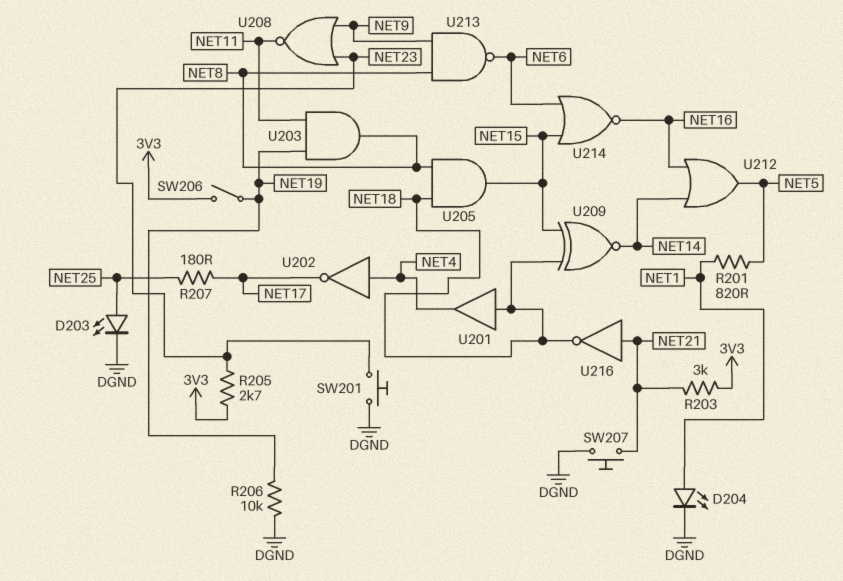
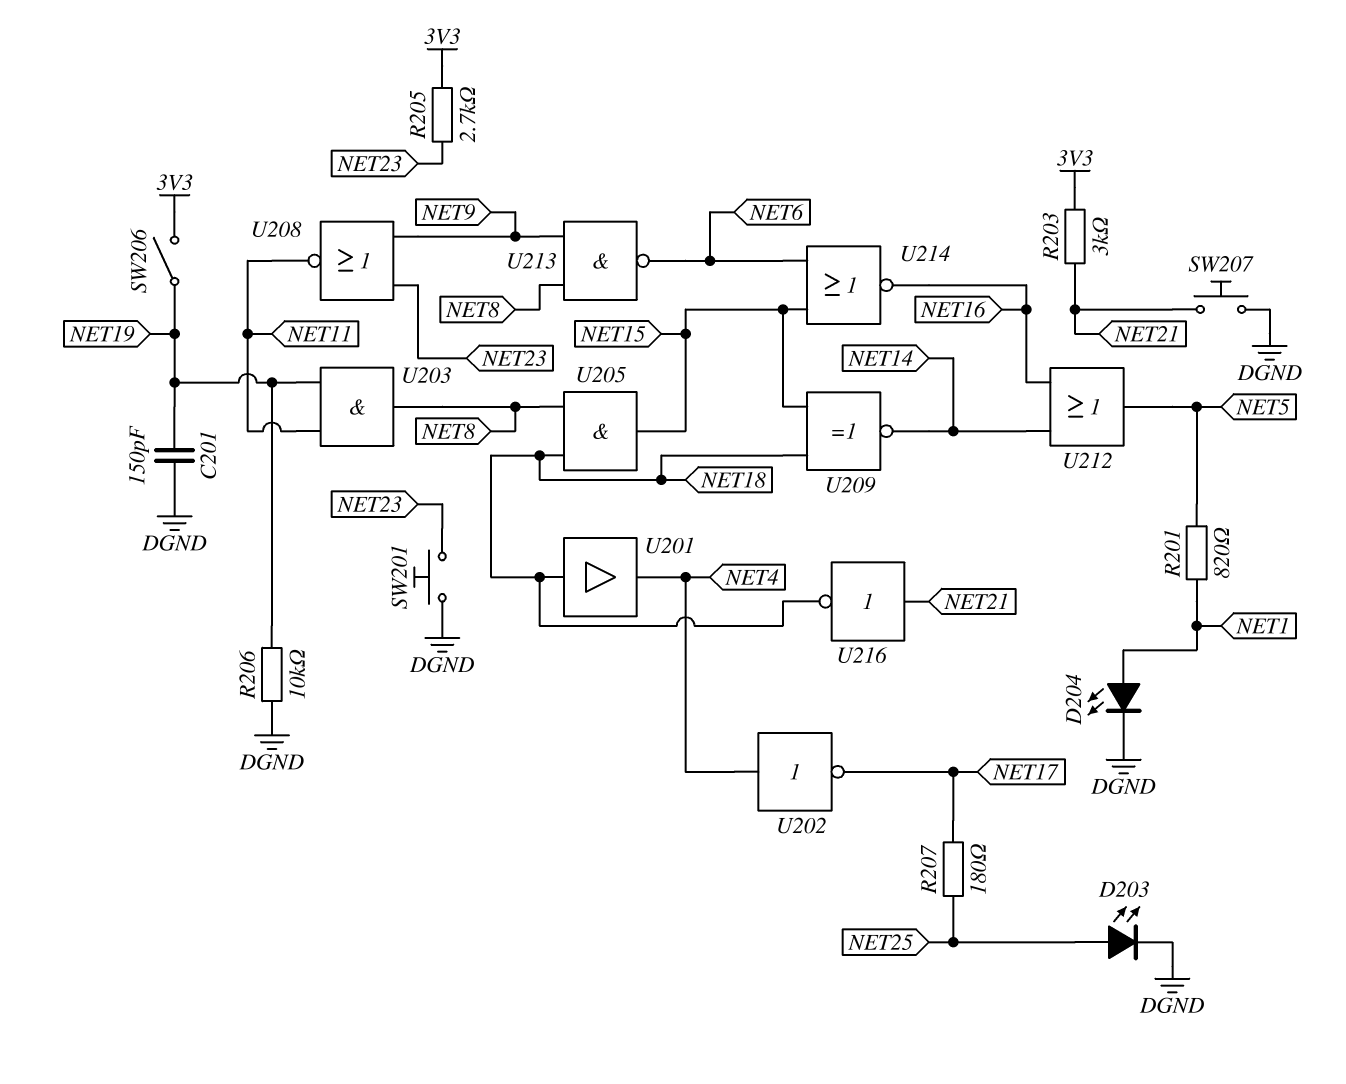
C201: none -> 150pF (DGND, NET19)

